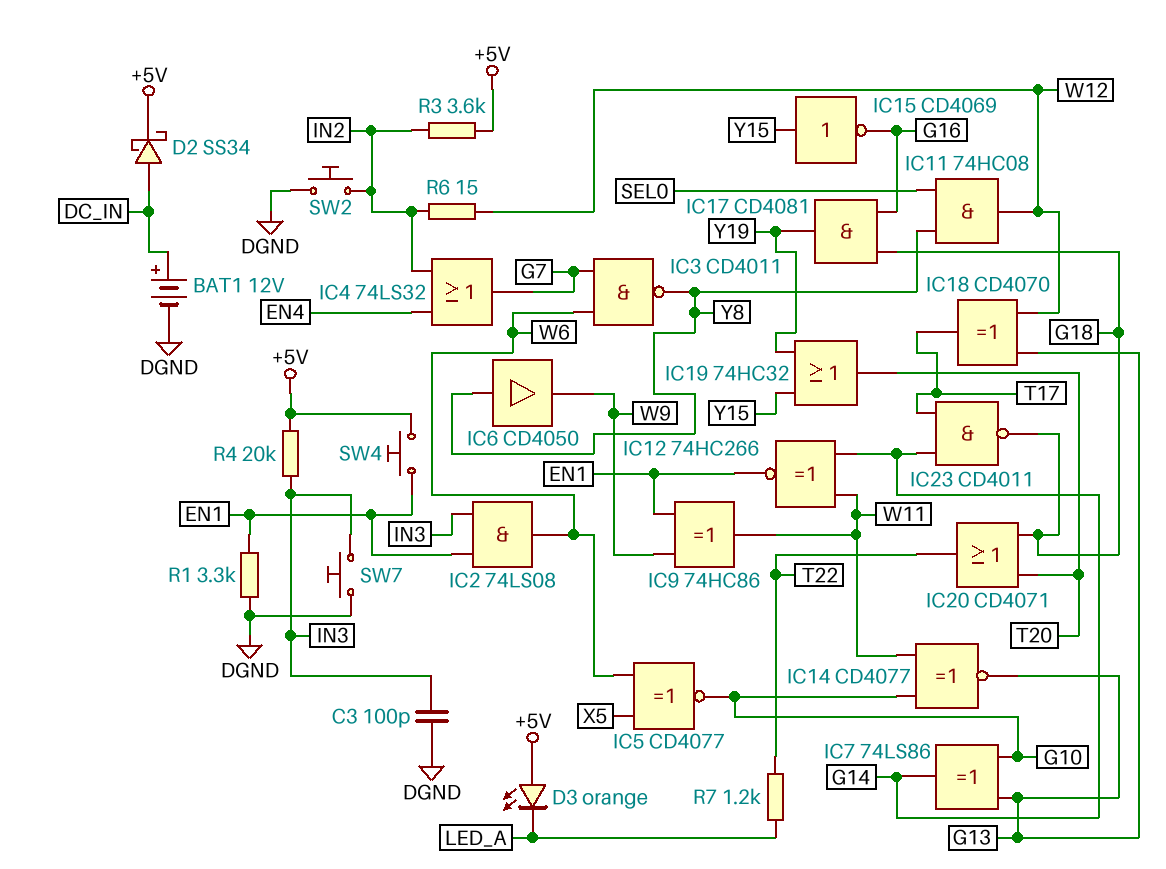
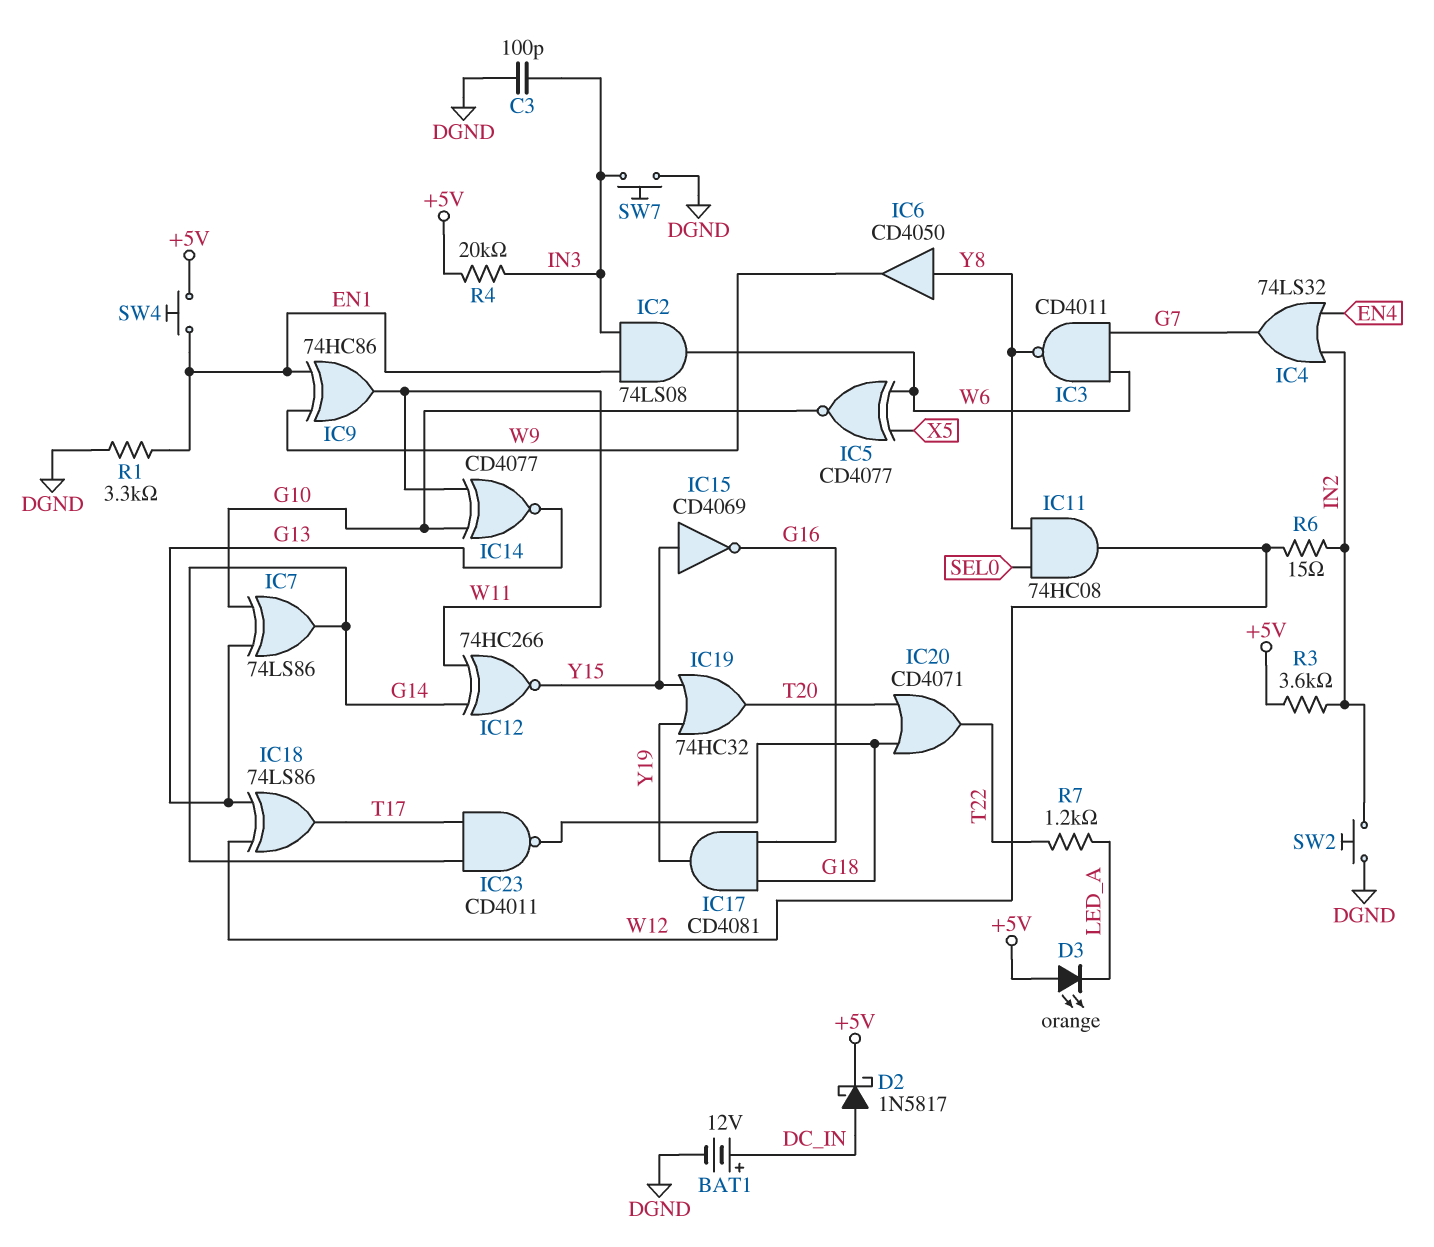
D2: schottky SS34 (A DC_IN, K +5V) -> schottky 1N5817 (A DC_IN, K +5V)
IC12: XNOR 74HC266 (in G14, in W11, out EN1) -> XNOR 74HC266 (in G14, in W11, out Y15)
IC18: XOR CD4070 (in G13, in W12, out T17) -> XOR 74LS86 (in G13, in W12, out T17)

